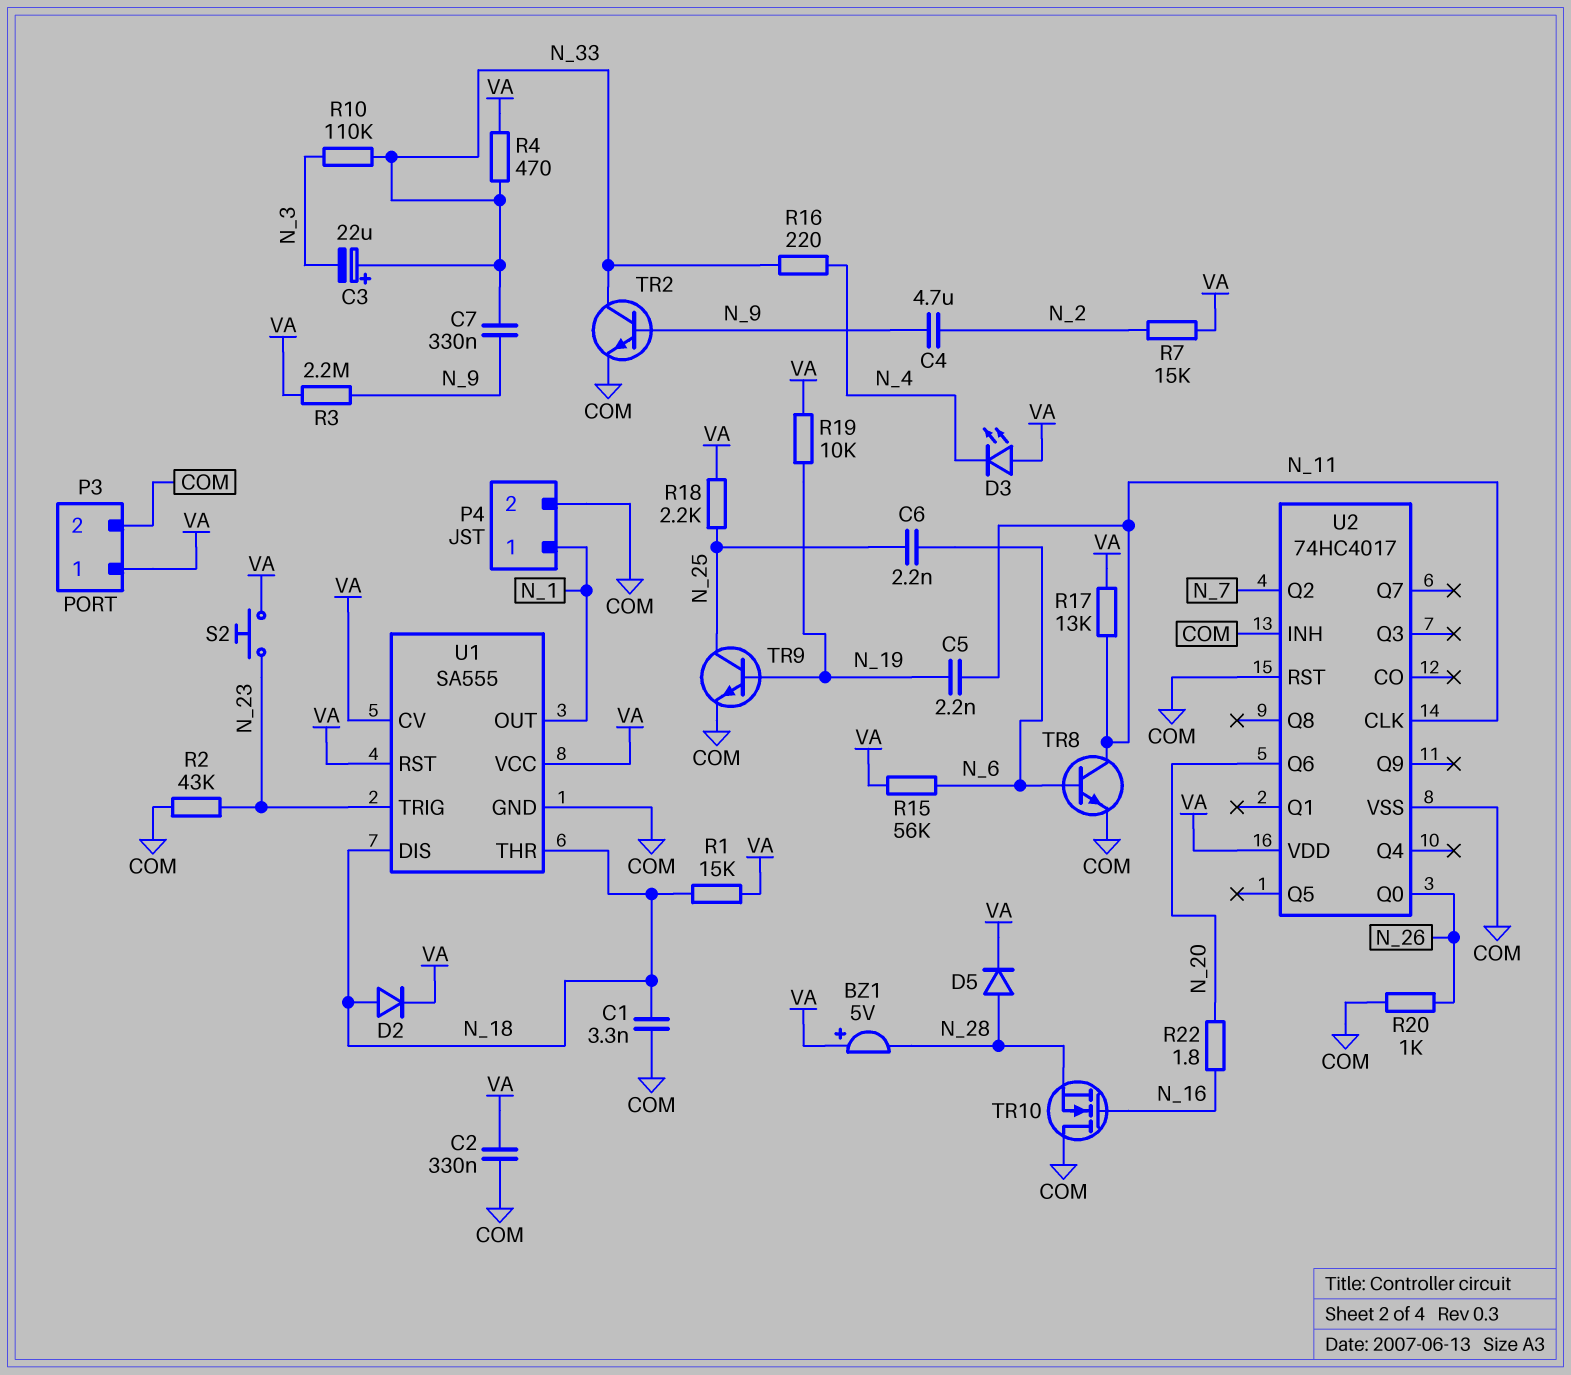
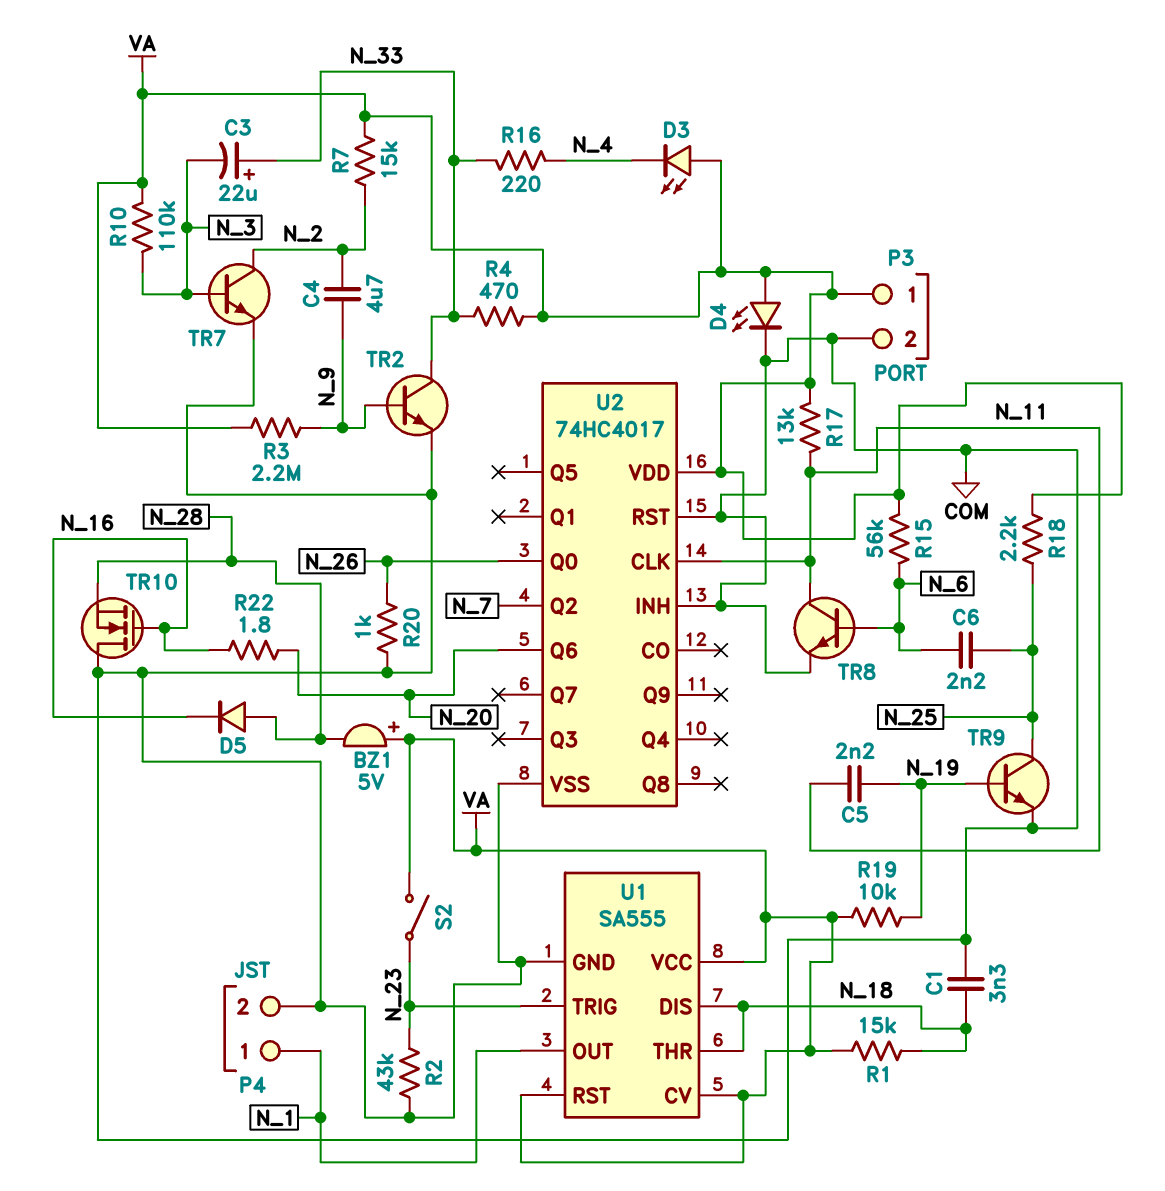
C2: 330nF (COM, VA) -> none
C7: 330nF (N_9, N_33) -> none
D2: diode (A N_18, K VA) -> none
D4: none -> LED (A VA, K COM)
D5: diode (A N_28, K VA) -> diode (A N_28, K N_16)
R10: 110k (N_3, N_33) -> 110k (N_3, VA)
S2: button (N_23, VA) -> switch (N_23, VA)
TR7: none -> NPN (B N_3, C N_2, E COM)

